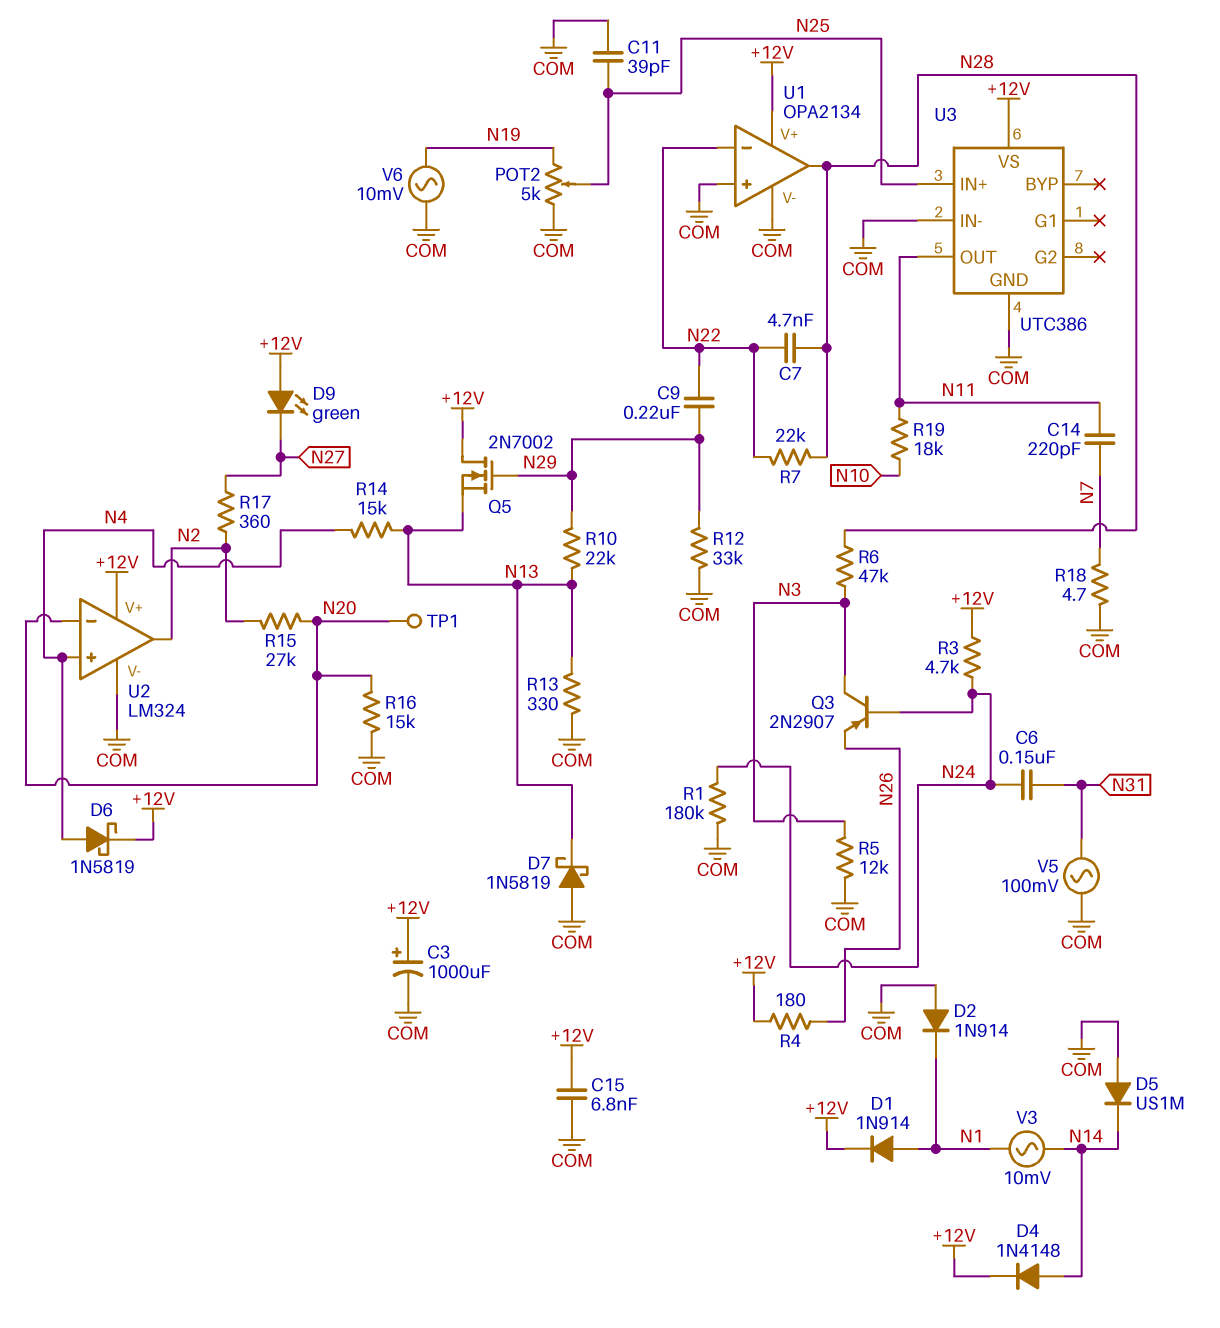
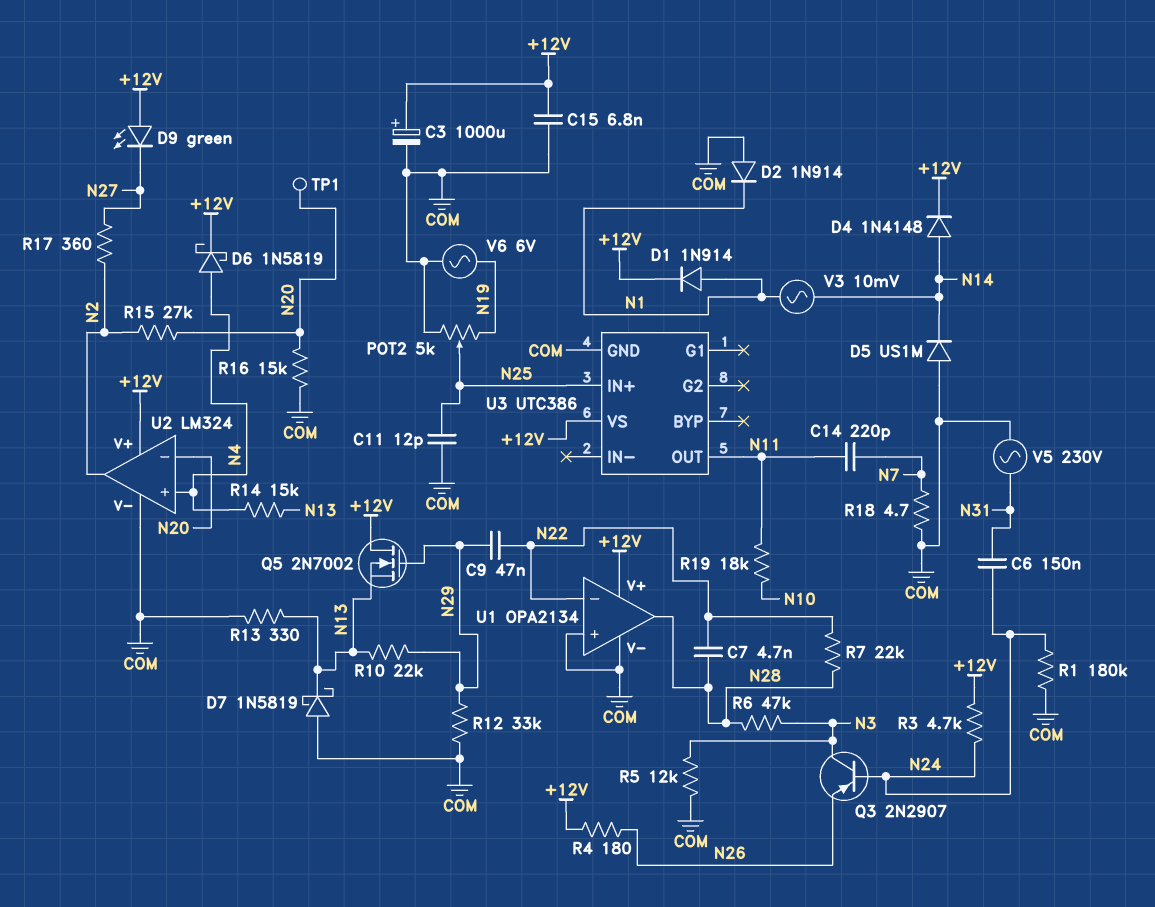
C9: 220nF (N22, N29) -> 47nF (N22, N29)
C11: 39pF (COM, N25) -> 12pF (COM, N25)
U3 pin IN-: COM -> none
V5: AC 100mV (COM, N31) -> AC 230V (COM, N31)
V6: AC 10mV (COM, N19) -> AC 6V (COM, N19)

